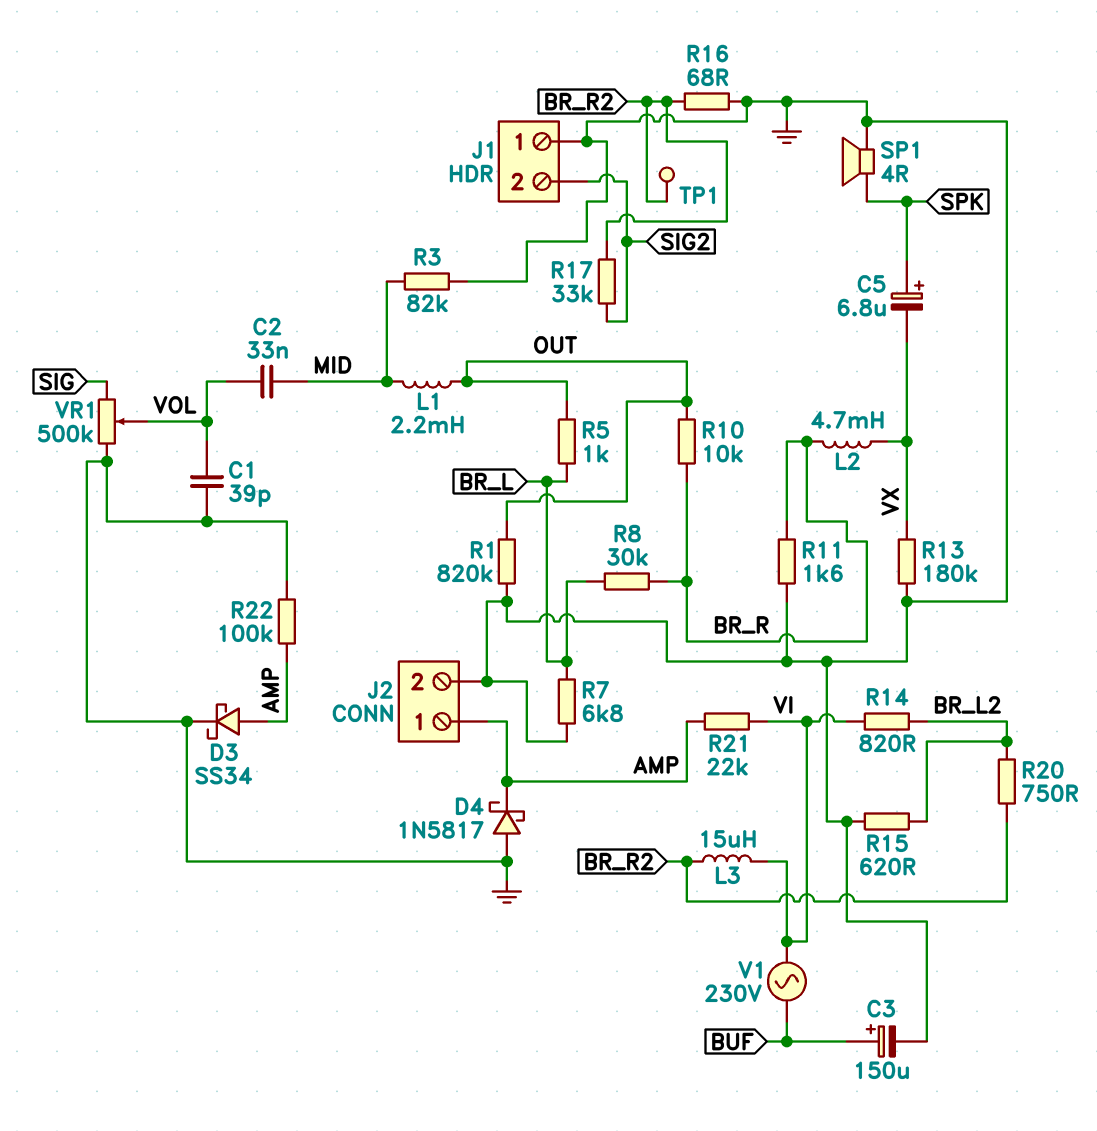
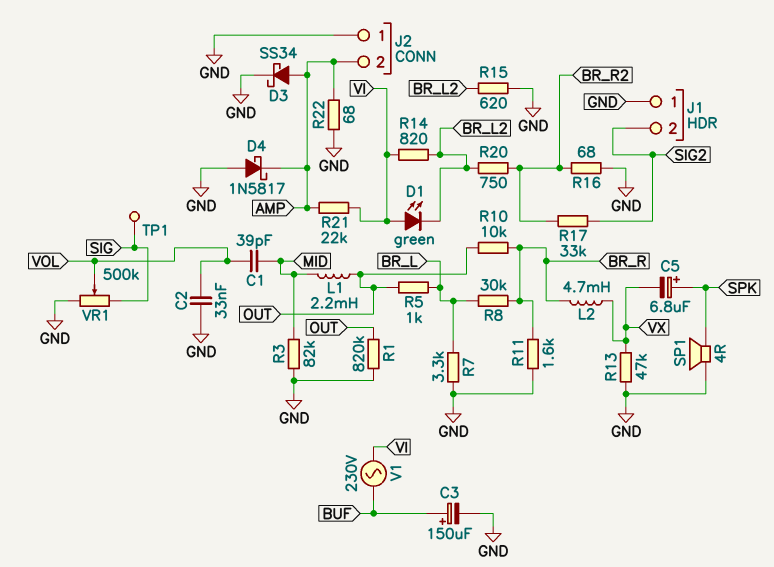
C1: 39pF (GND, VOL) -> 39pF (MID, VOL)
C2: 33nF (MID, VOL) -> 33nF (GND, VOL)
D1: none -> LED green (A VI, K BR_L2)
J2 pin 1: AMP -> GND
J2 pin 2: GND -> AMP
L3: 15uH (BR_R2, VI) -> none
R7: 6.8k (BR_L, GND) -> 3.3k (BR_L, GND)
R13: 180k (GND, VX) -> 47k (GND, VX)
R22: 100k (AMP, GND) -> 68 (AMP, GND)
TP1: test point (BR_R2) -> test point (SIG)

